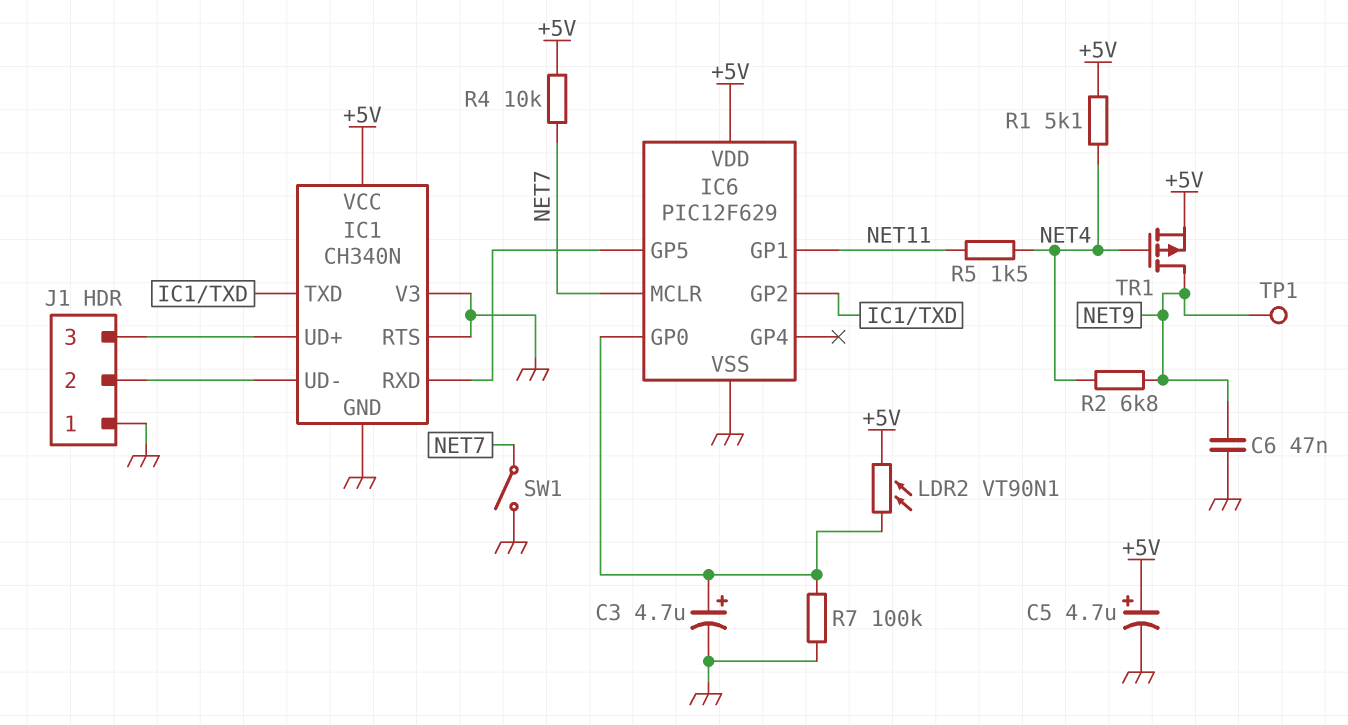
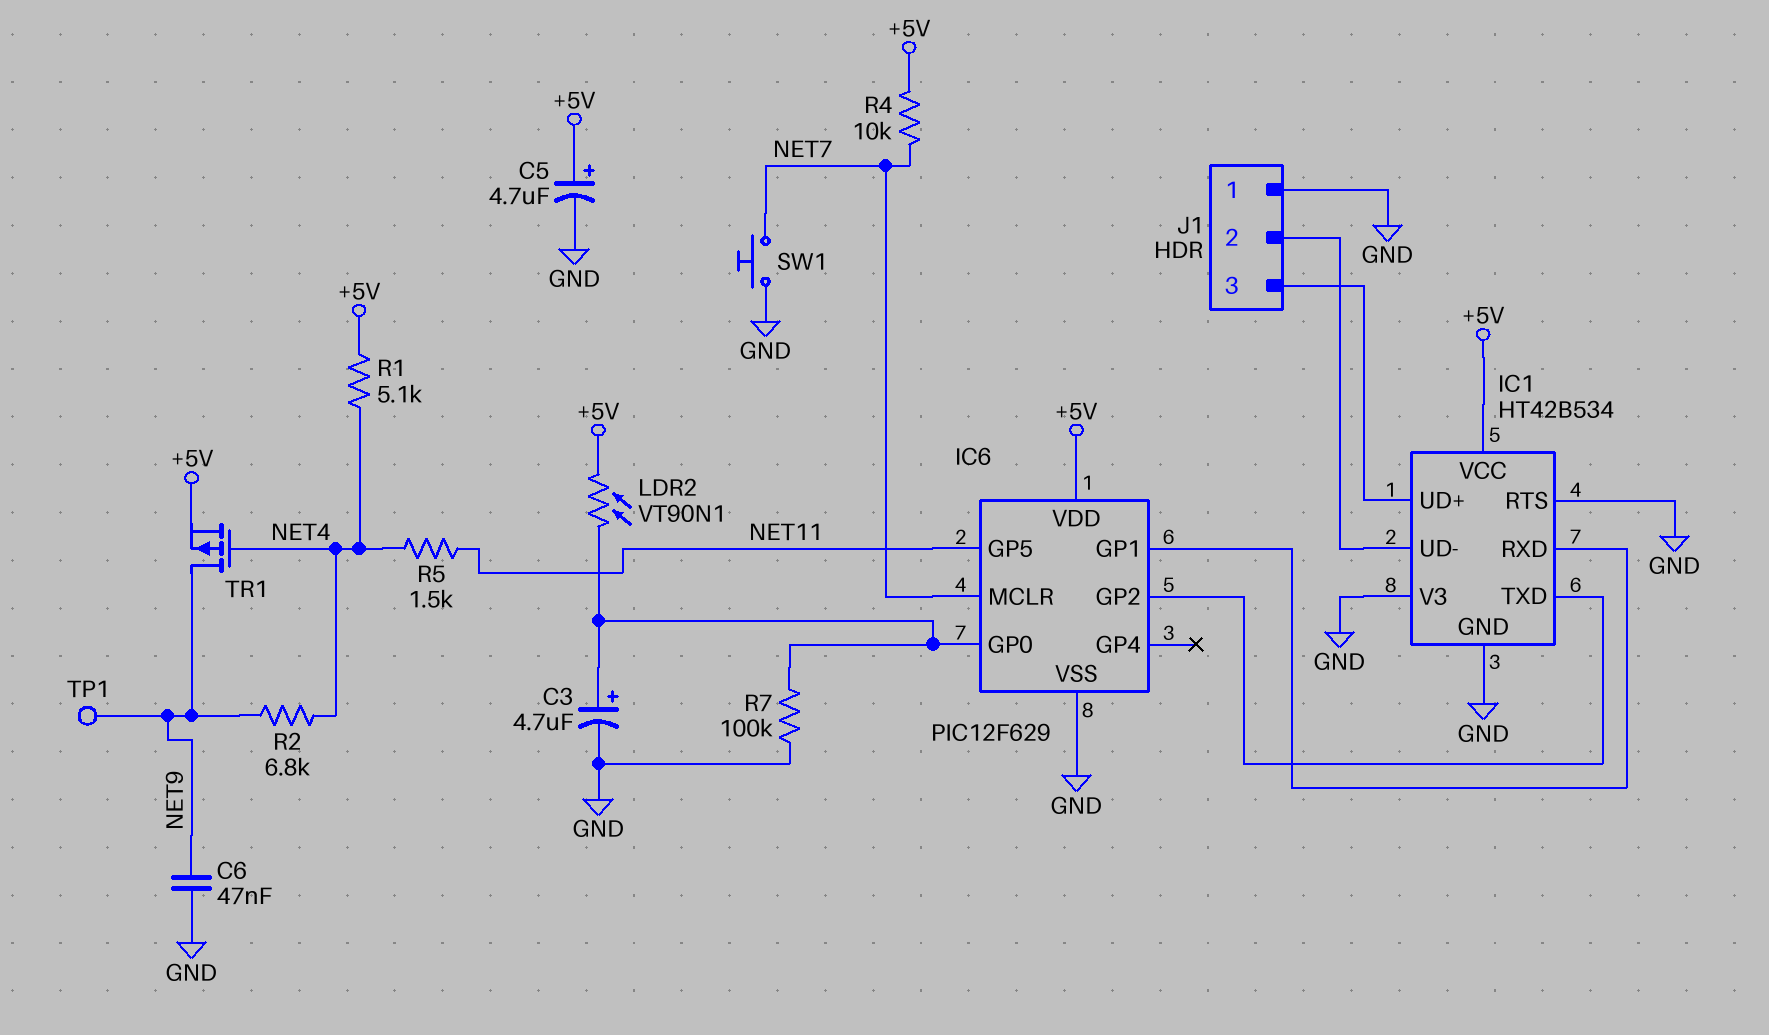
IC1: CH340N -> HT42B534
IC6 pin GP1: NET11 -> IC1/RXD
IC6 pin GP5: IC1/RXD -> NET11
SW1: switch (GND, NET7) -> button (GND, NET7)

